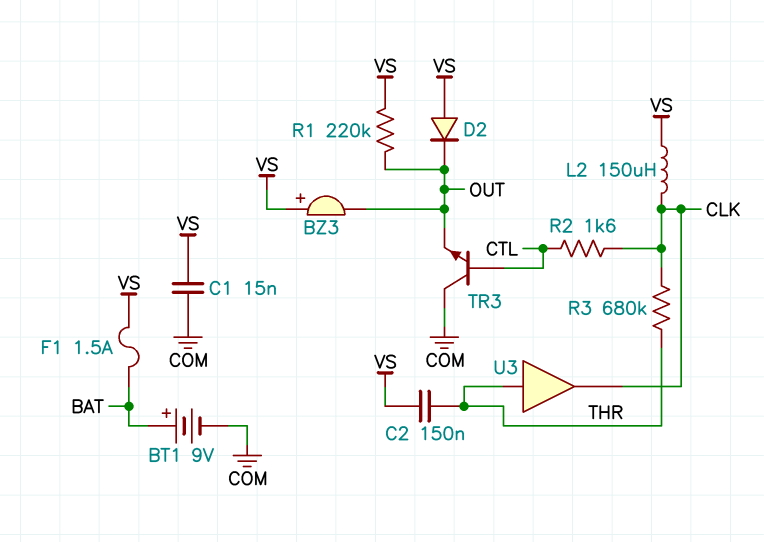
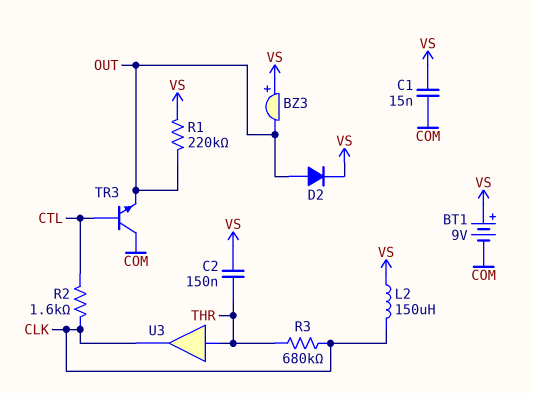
BT1: 9V (plus BAT, minus COM) -> 9V (plus VS, minus COM)
D2: diode (A VS, K OUT) -> diode (A OUT, K VS)
F1: 1.5A (BAT, VS) -> none

